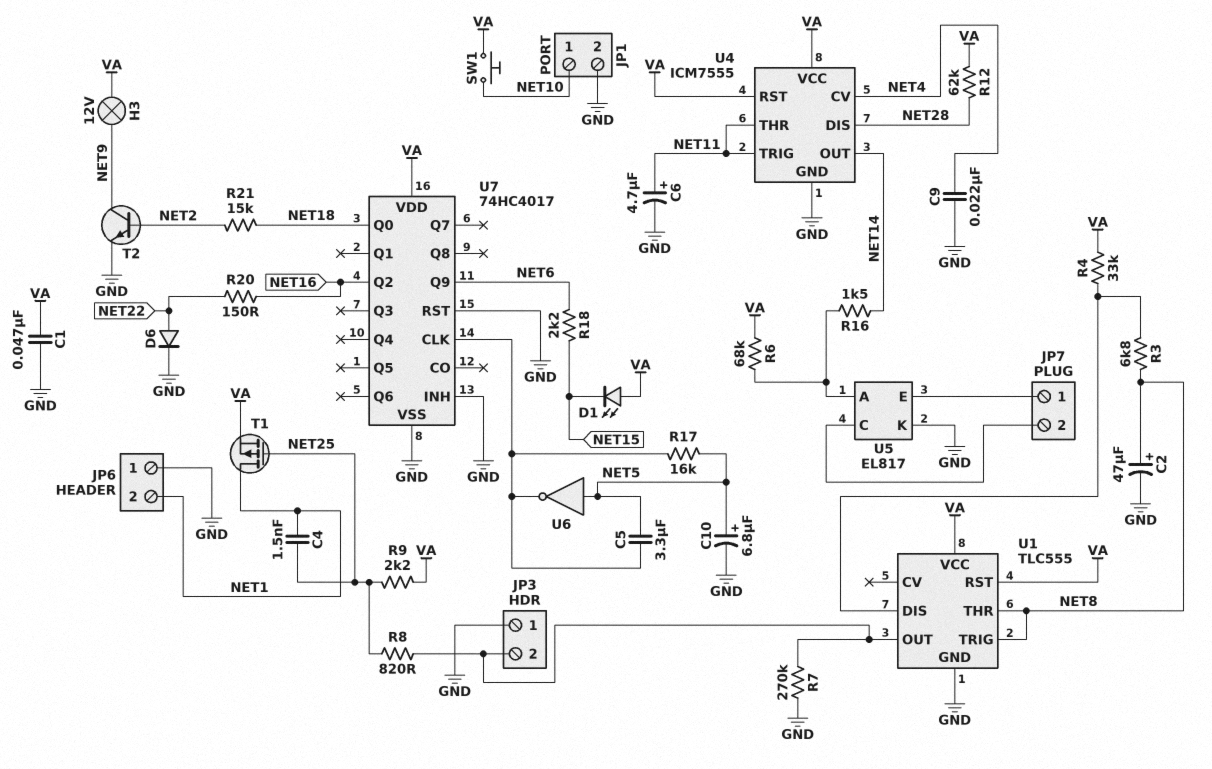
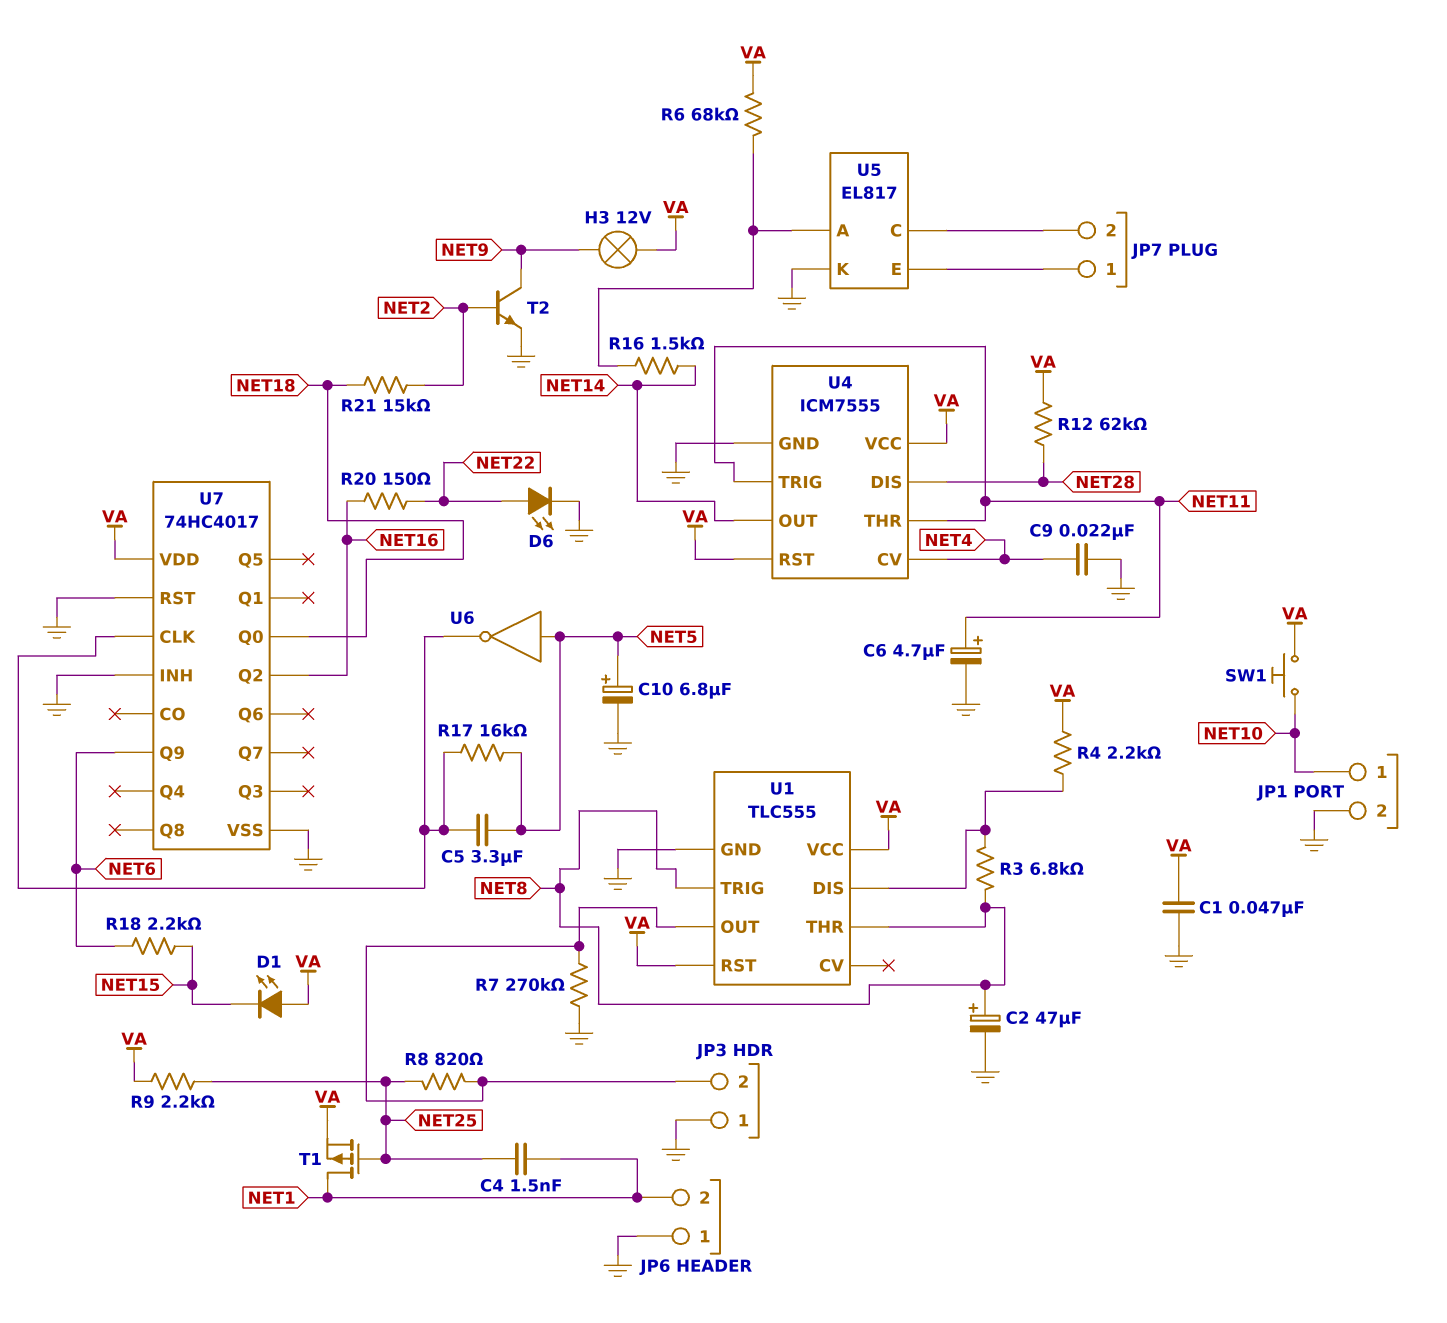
D6: diode (A NET22, K GND) -> LED (A NET22, K GND)
R4: 33k (U1/DIS, VA) -> 2.2k (U1/DIS, VA)

